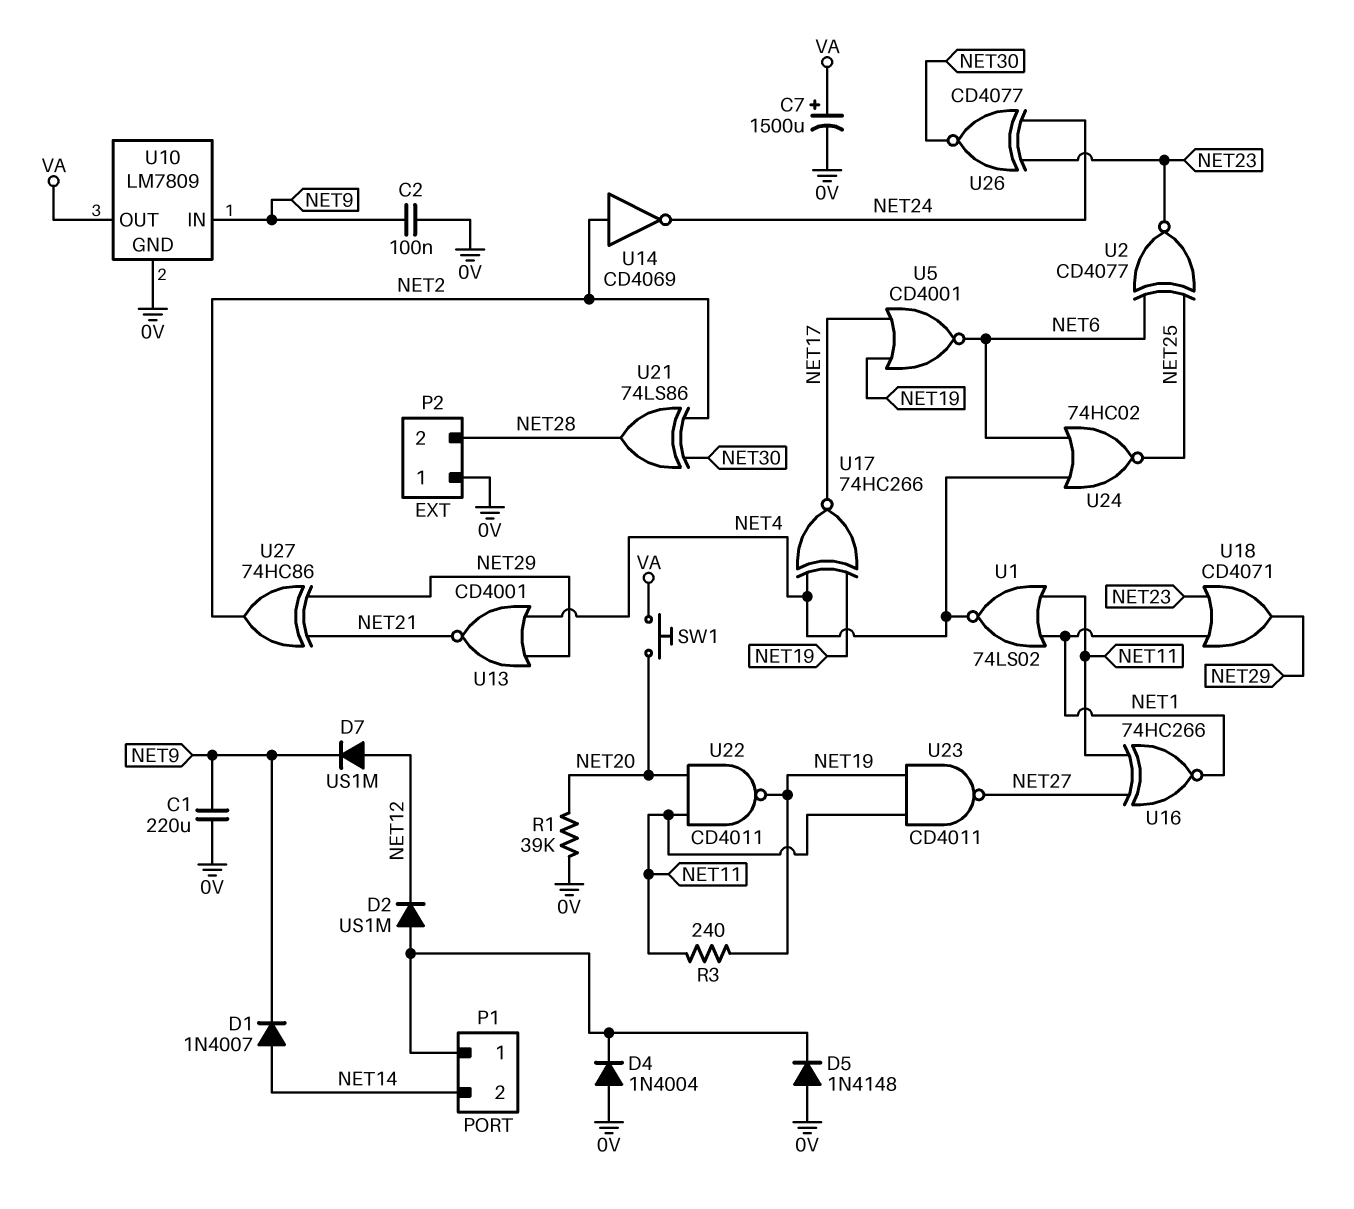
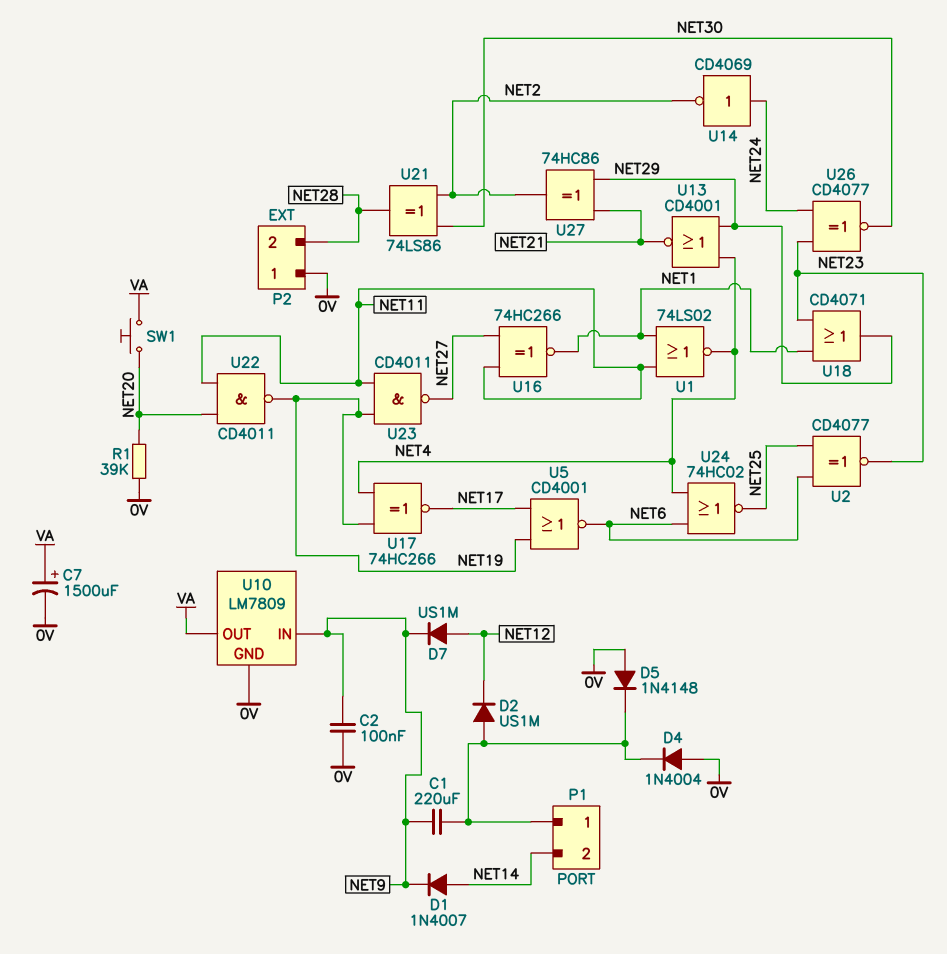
C1: 220uF (0V, NET9) -> 220uF (NET9, P1/1)
R3: 240 (NET11, NET19) -> none
U14: NOT CD4069 (in NET2, out NET24) -> NOT CD4069 (in NET24, out NET2)

